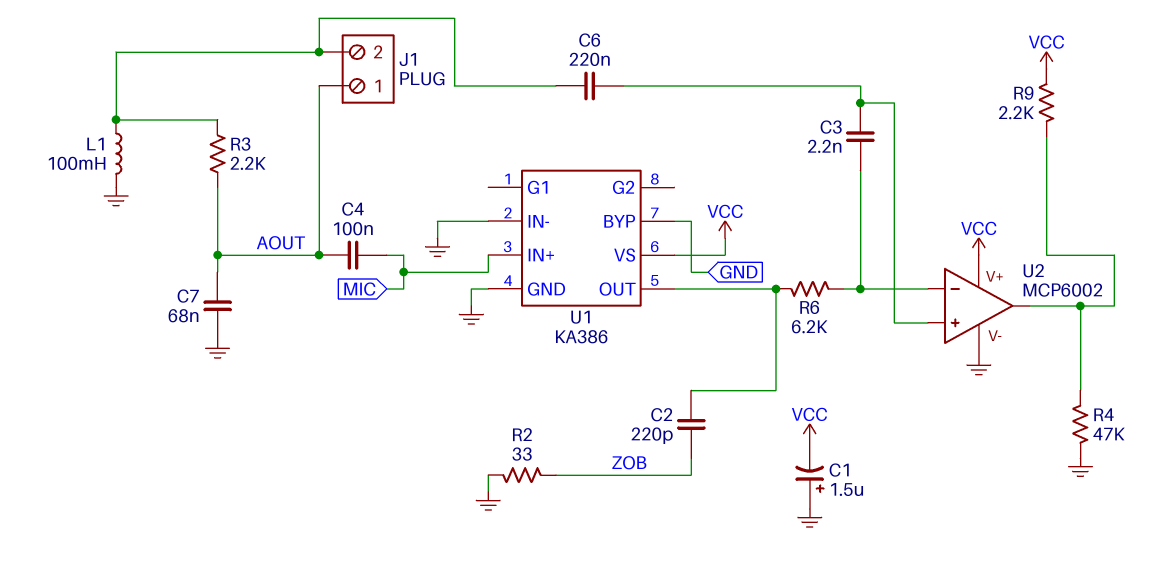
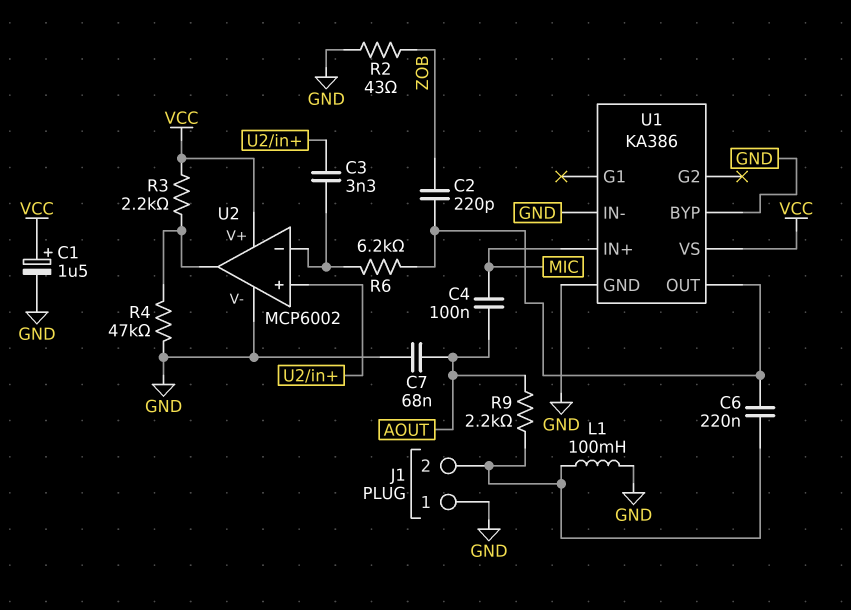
C1: 1.5uF (plus GND, minus VCC) -> 1.5uF (plus VCC, minus GND)
C3: 2.2nF (U2/in+, U2/in-) -> 3.3nF (U2/in+, U2/in-)
C6: 220nF (J1/2, U2/in+) -> 220nF (J1/2, U1/OUT)
J1 pin 1: AOUT -> GND
R2: 33 (GND, ZOB) -> 43 (GND, ZOB)
R3: 2.2k (AOUT, J1/2) -> 2.2k (U2/out, VCC)
R9: 2.2k (U2/out, VCC) -> 2.2k (AOUT, J1/2)

